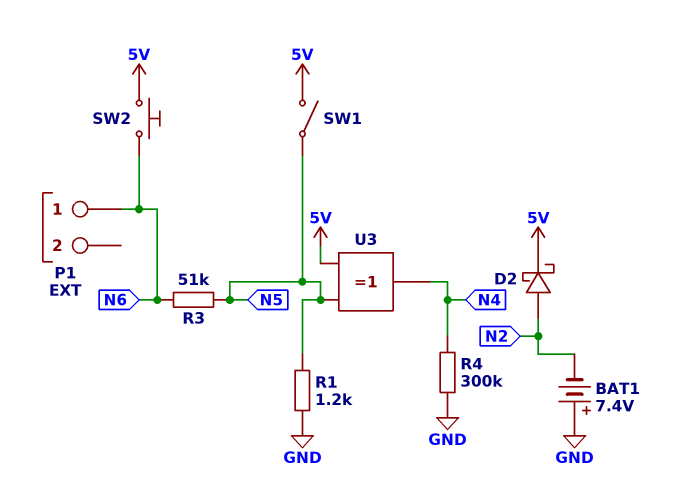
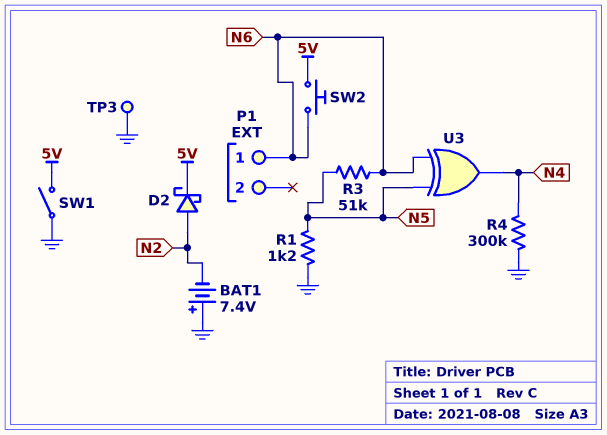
SW1: switch (5V, N5) -> switch (5V, GND)
TP3: none -> test point (GND)
U3: XOR (in 5V, in N5, out N4) -> XOR (in N5, in N6, out N4)

